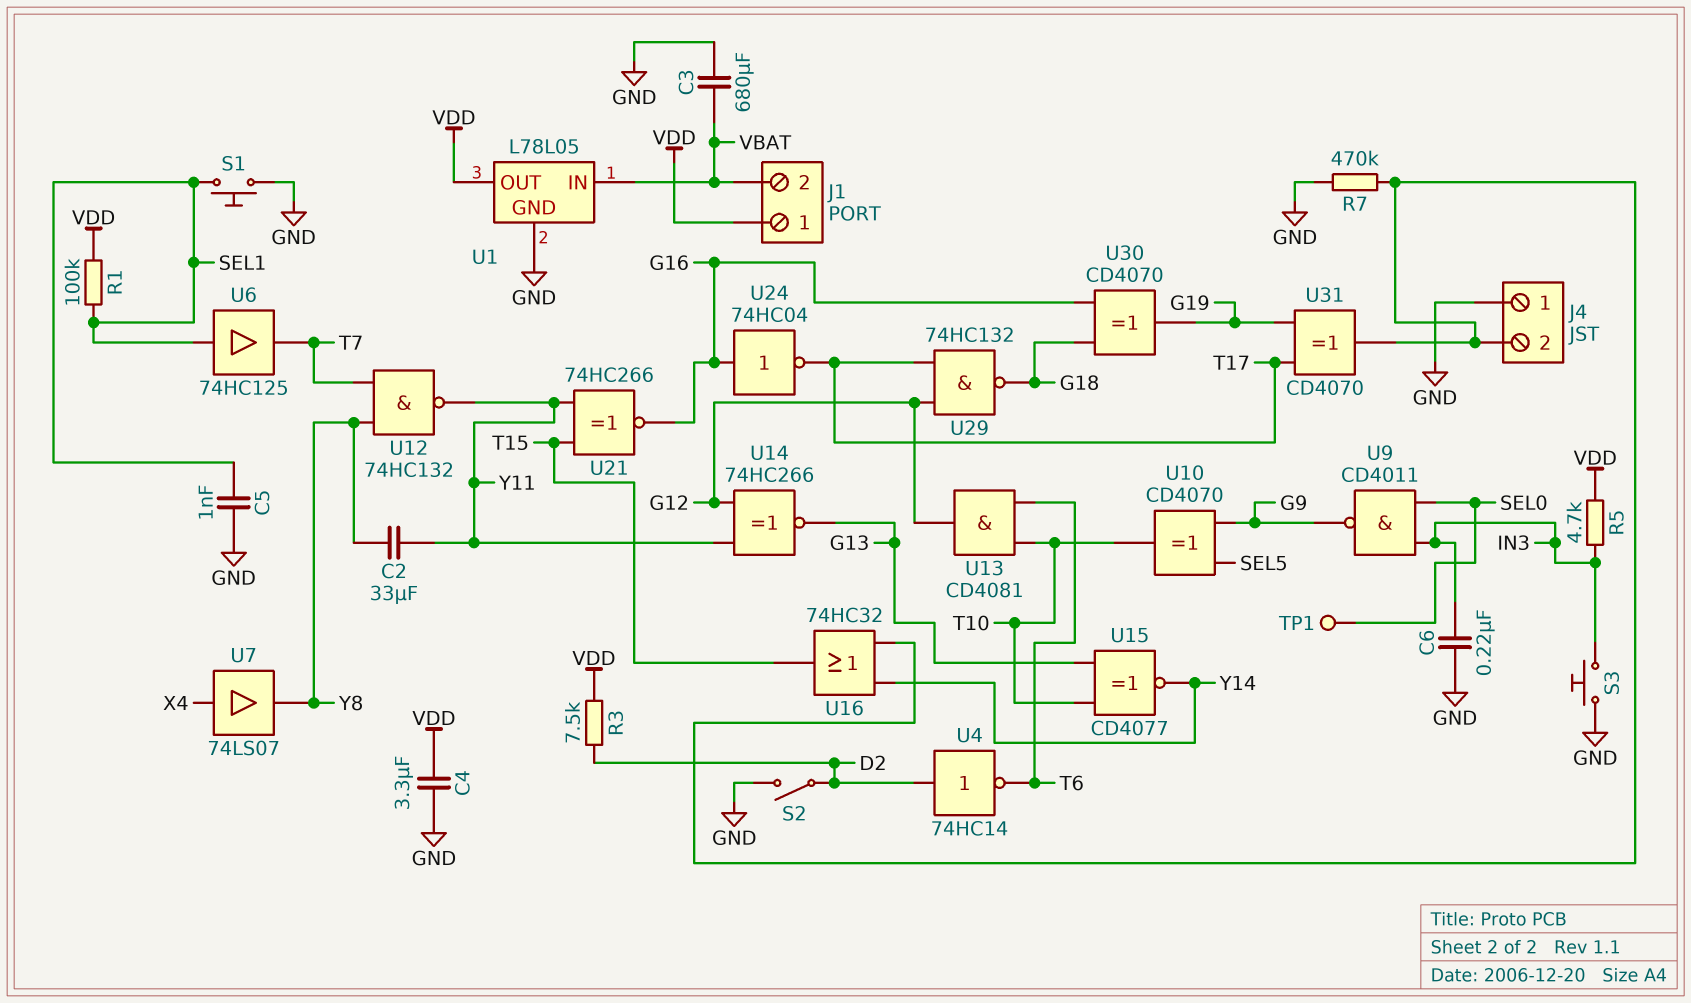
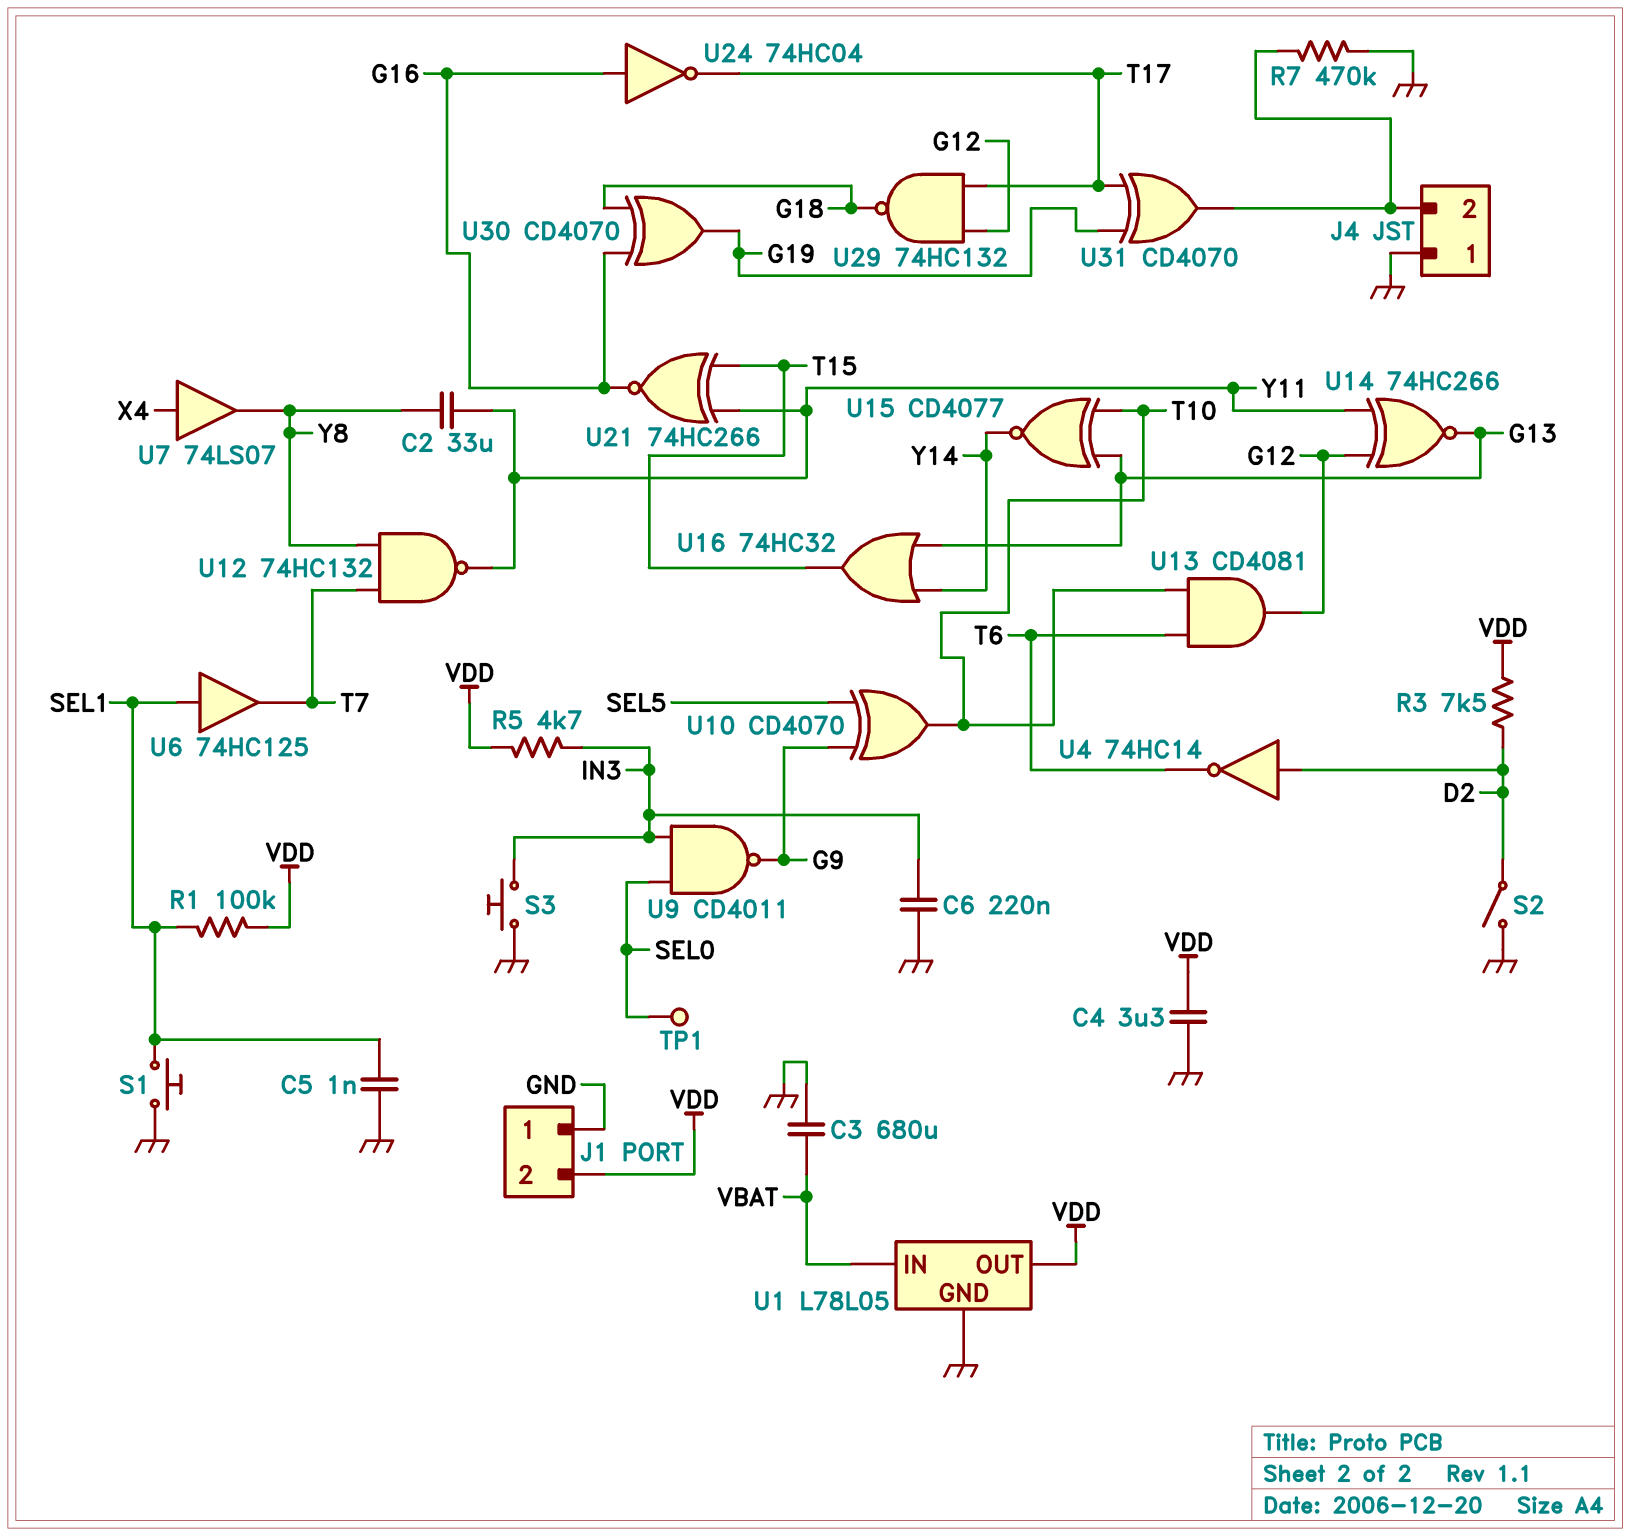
J1 pin 1: VDD -> GND
J1 pin 2: VBAT -> VDD
U16: OR 74HC32 (in J4/2, in Y14, out T15) -> OR 74HC32 (in G13, in Y14, out T15)

